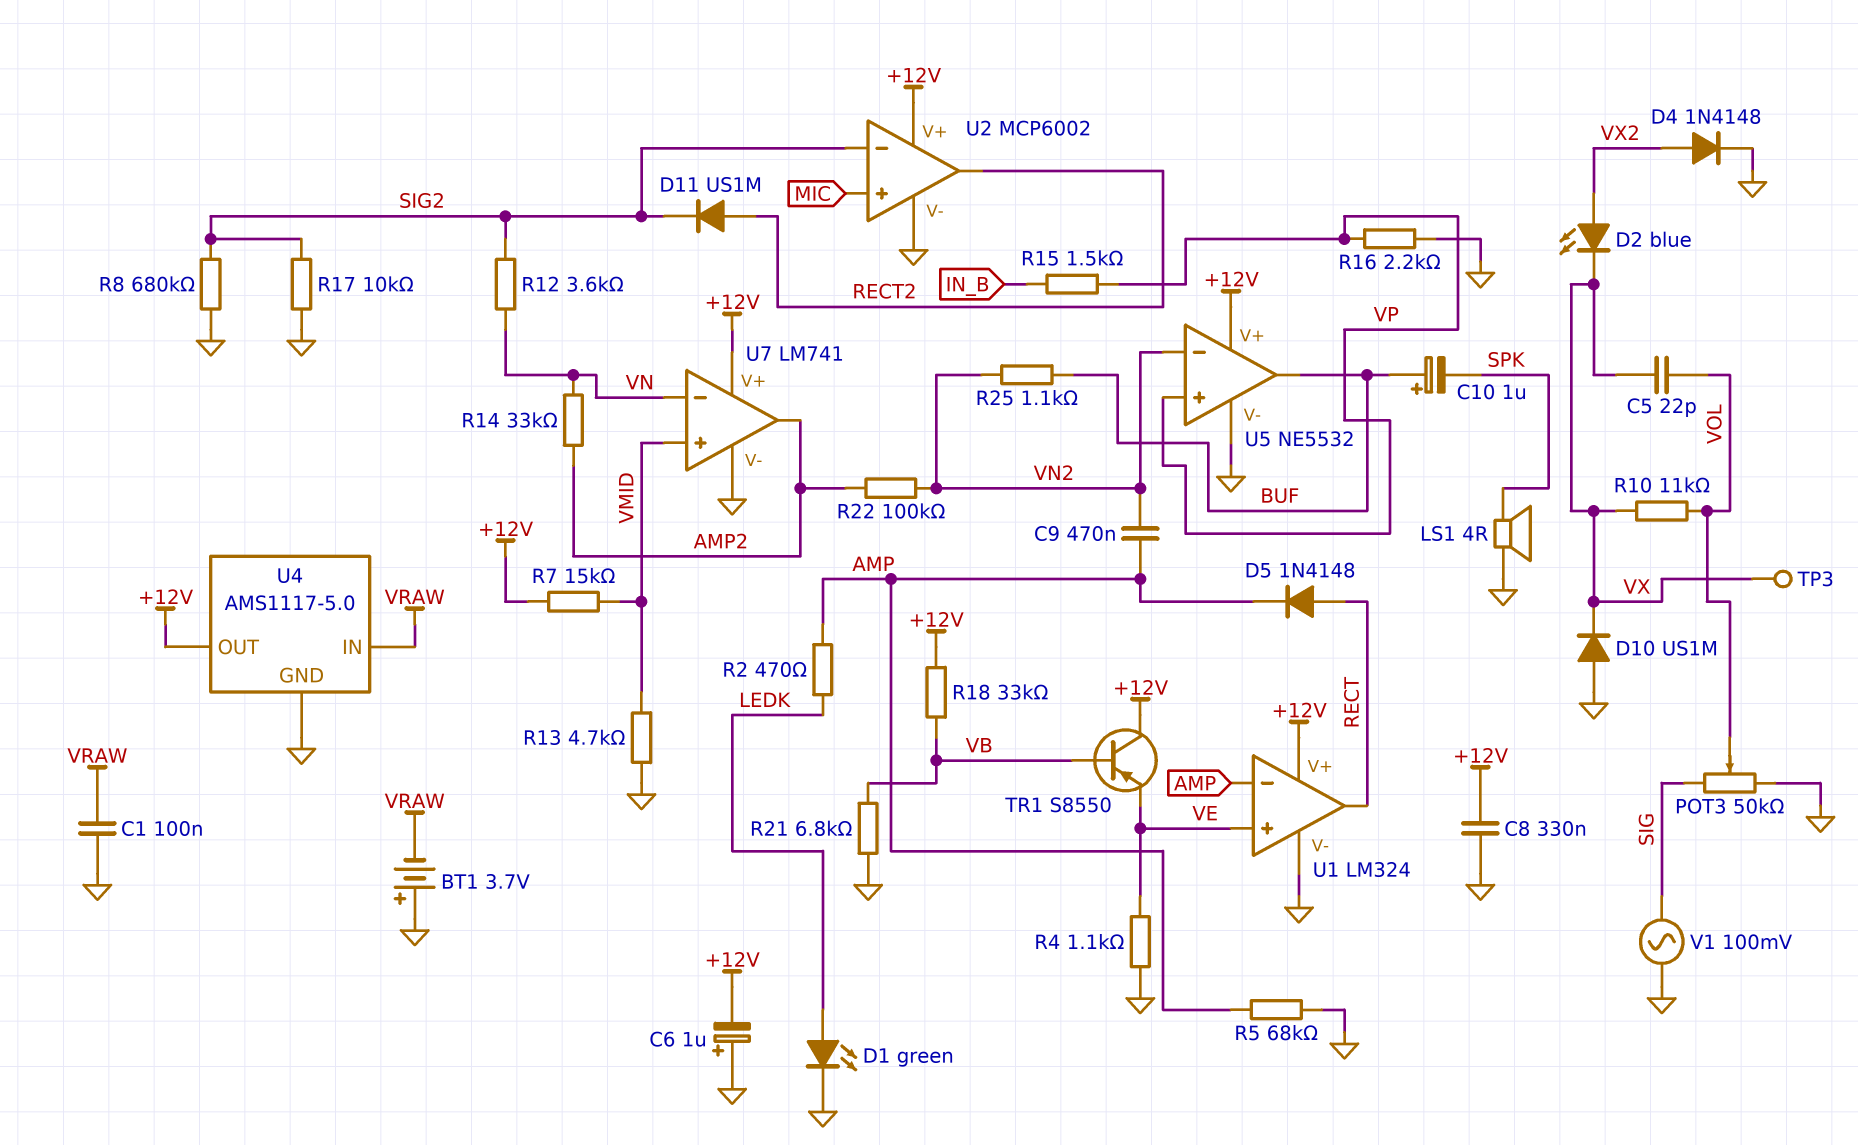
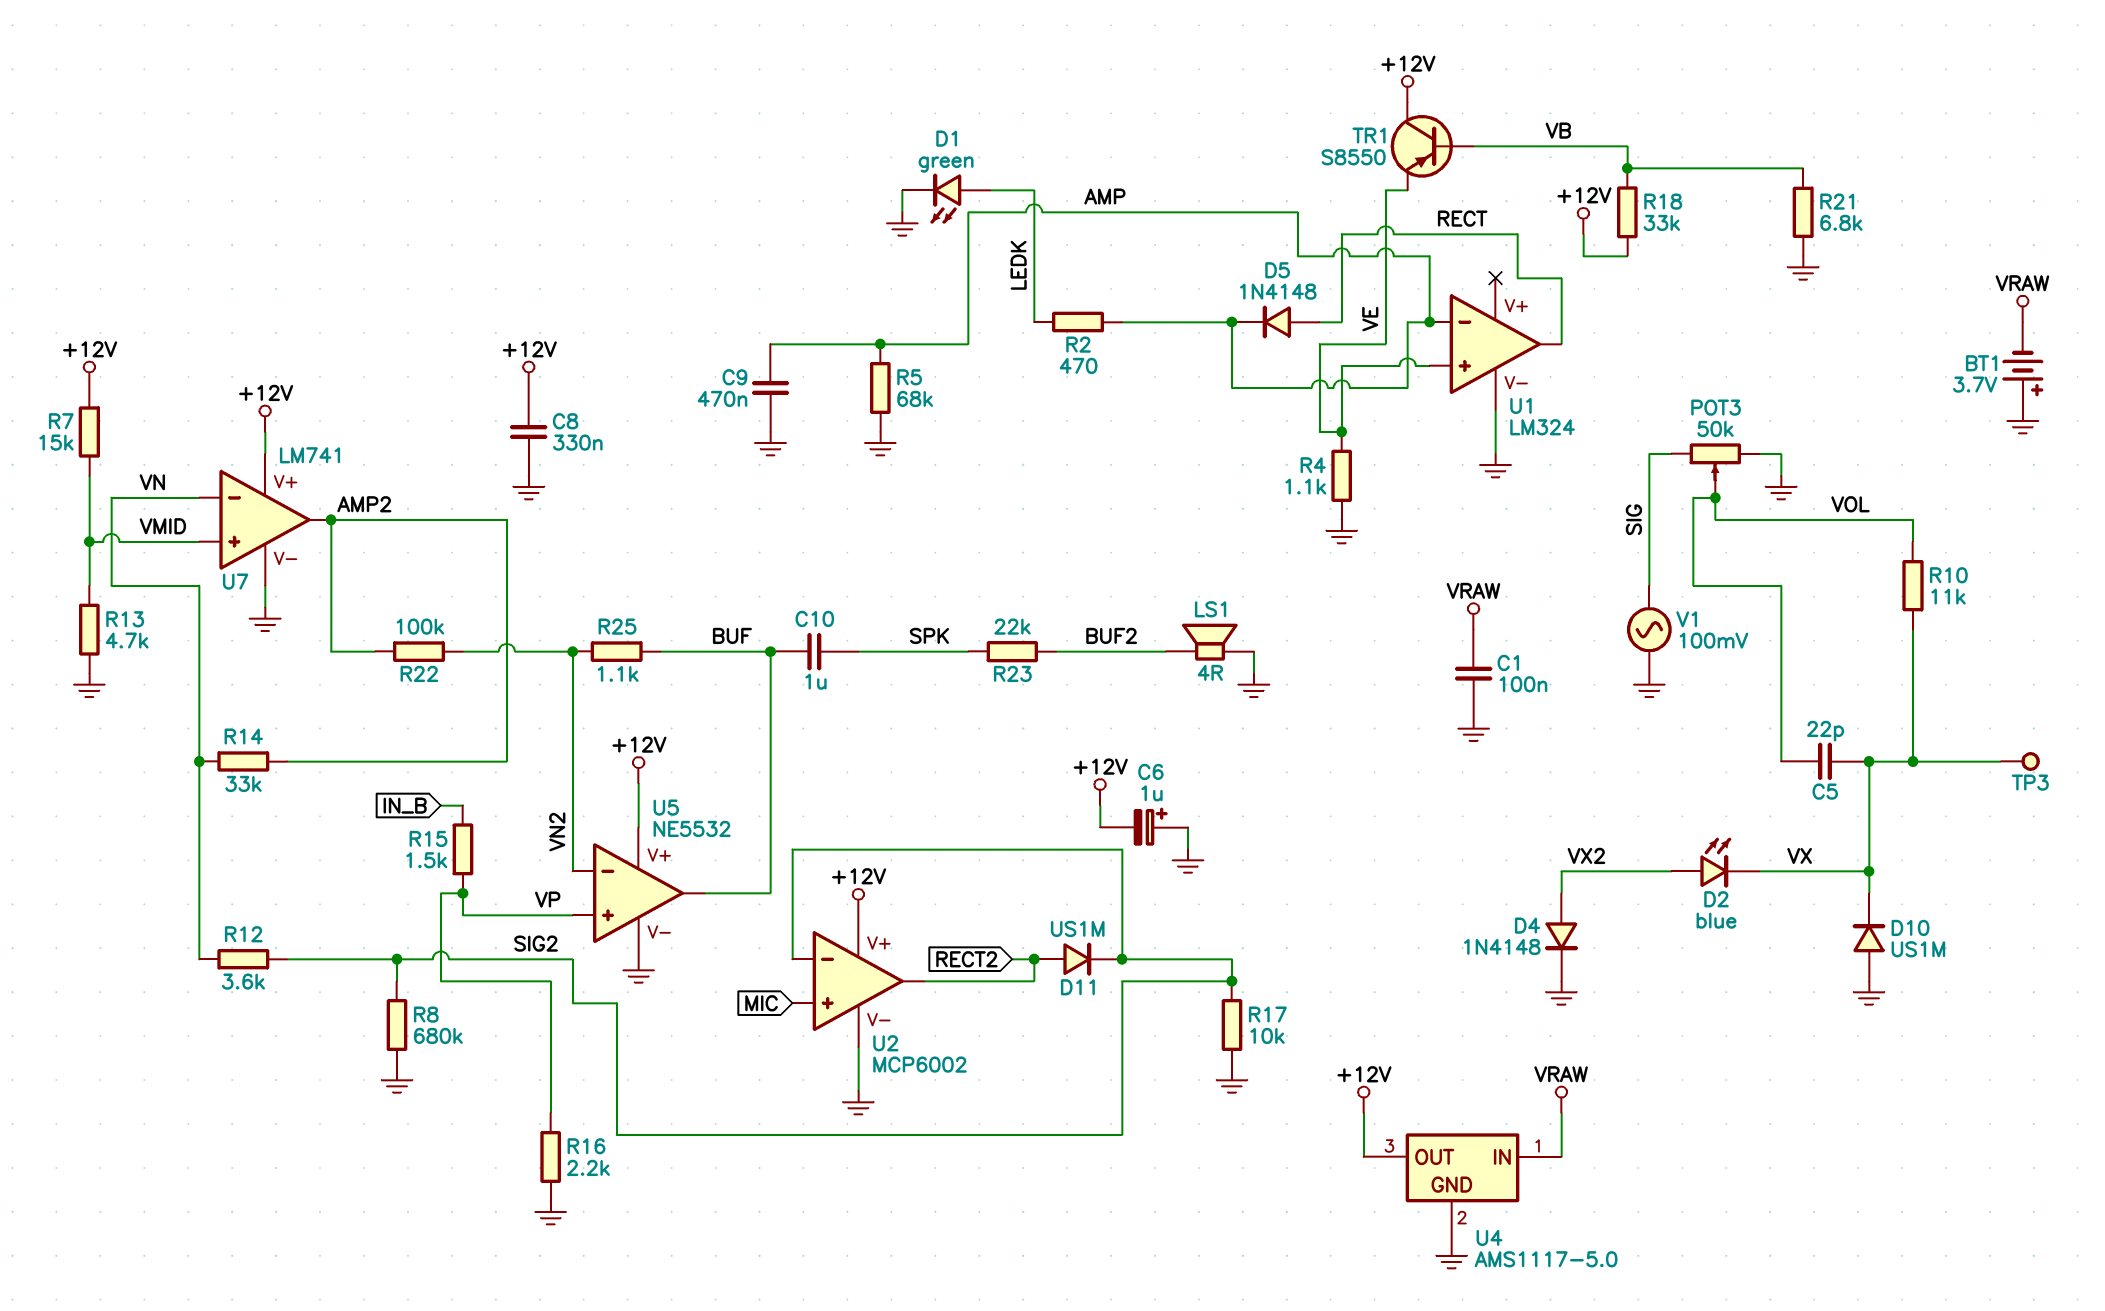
C9: 470nF (AMP, VN2) -> 470nF (AMP, GND)
C10: 1uF (plus BUF, minus SPK) -> 1uF (BUF, SPK)
LS1: speaker 4R (GND, SPK) -> speaker 4R (BUF2, GND)
R23: none -> 22k (BUF2, SPK)
U1 pin V+: +12V -> none

